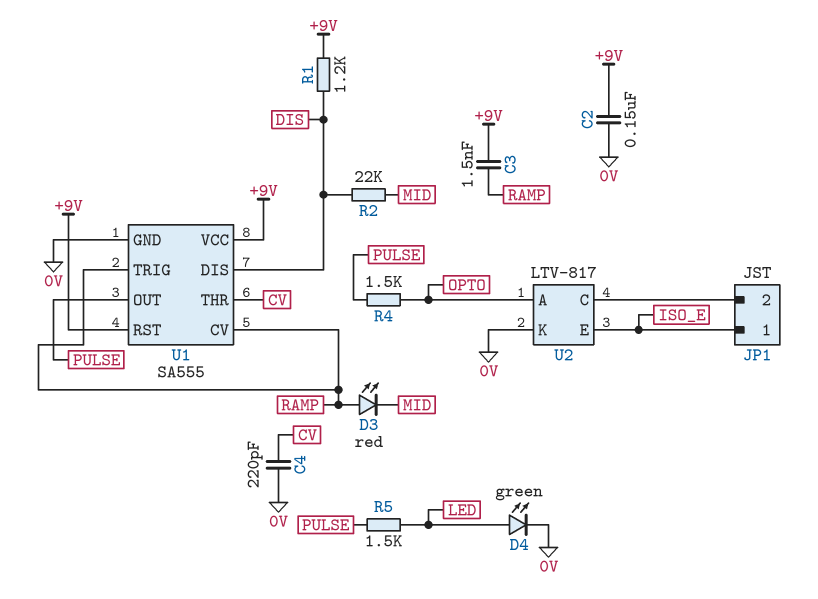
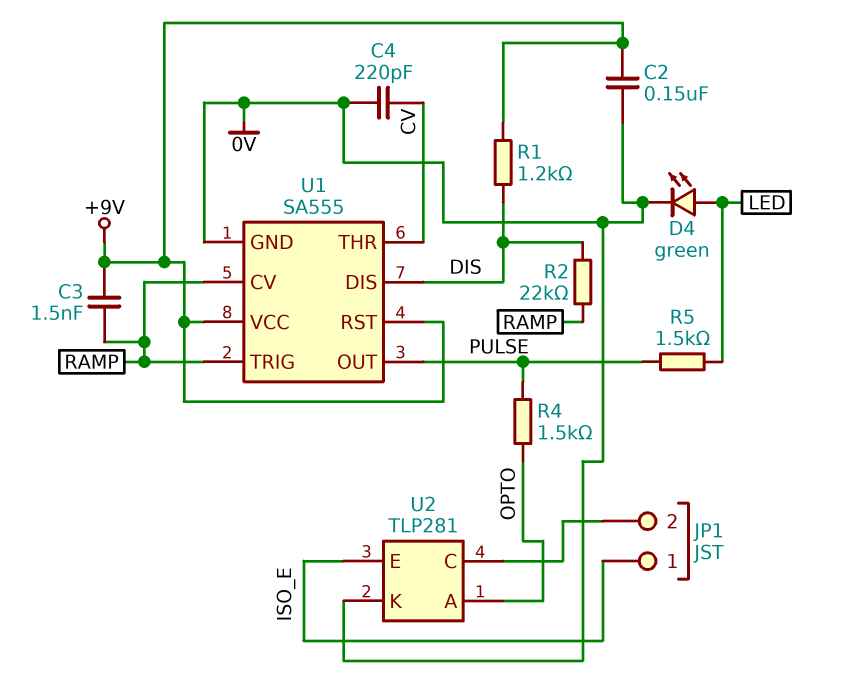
D3: LED red (A RAMP, K MID) -> none
R2: 22k (DIS, MID) -> 22k (DIS, RAMP)
U2: LTV-817 -> TLP281

